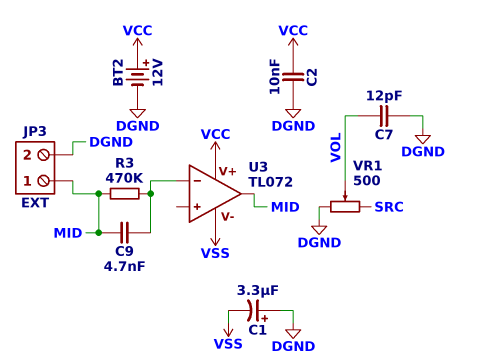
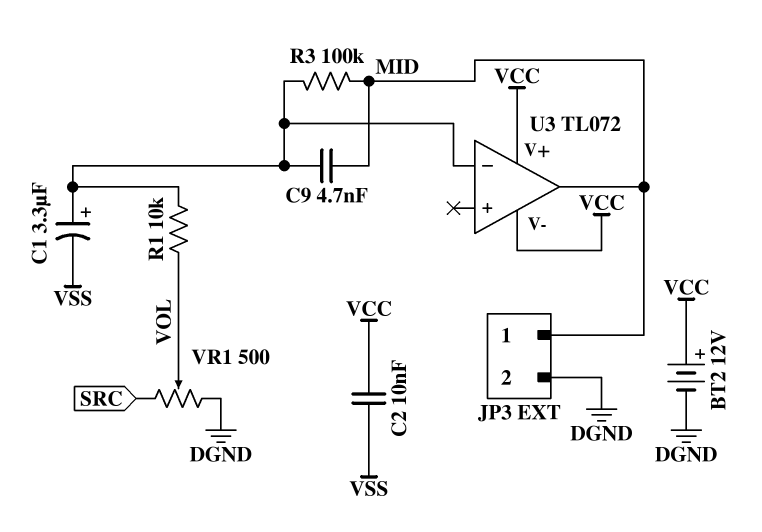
C1: 3.3uF (plus DGND, minus VSS) -> 3.3uF (plus U3/in-, minus VSS)
C2: 10nF (DGND, VCC) -> 10nF (VCC, VSS)
C7: 12pF (DGND, VOL) -> none
R1: none -> 10k (U3/in-, VOL)
R3: 470k (MID, U3/in-) -> 100k (MID, U3/in-)
U3 pin V-: VSS -> VCC

